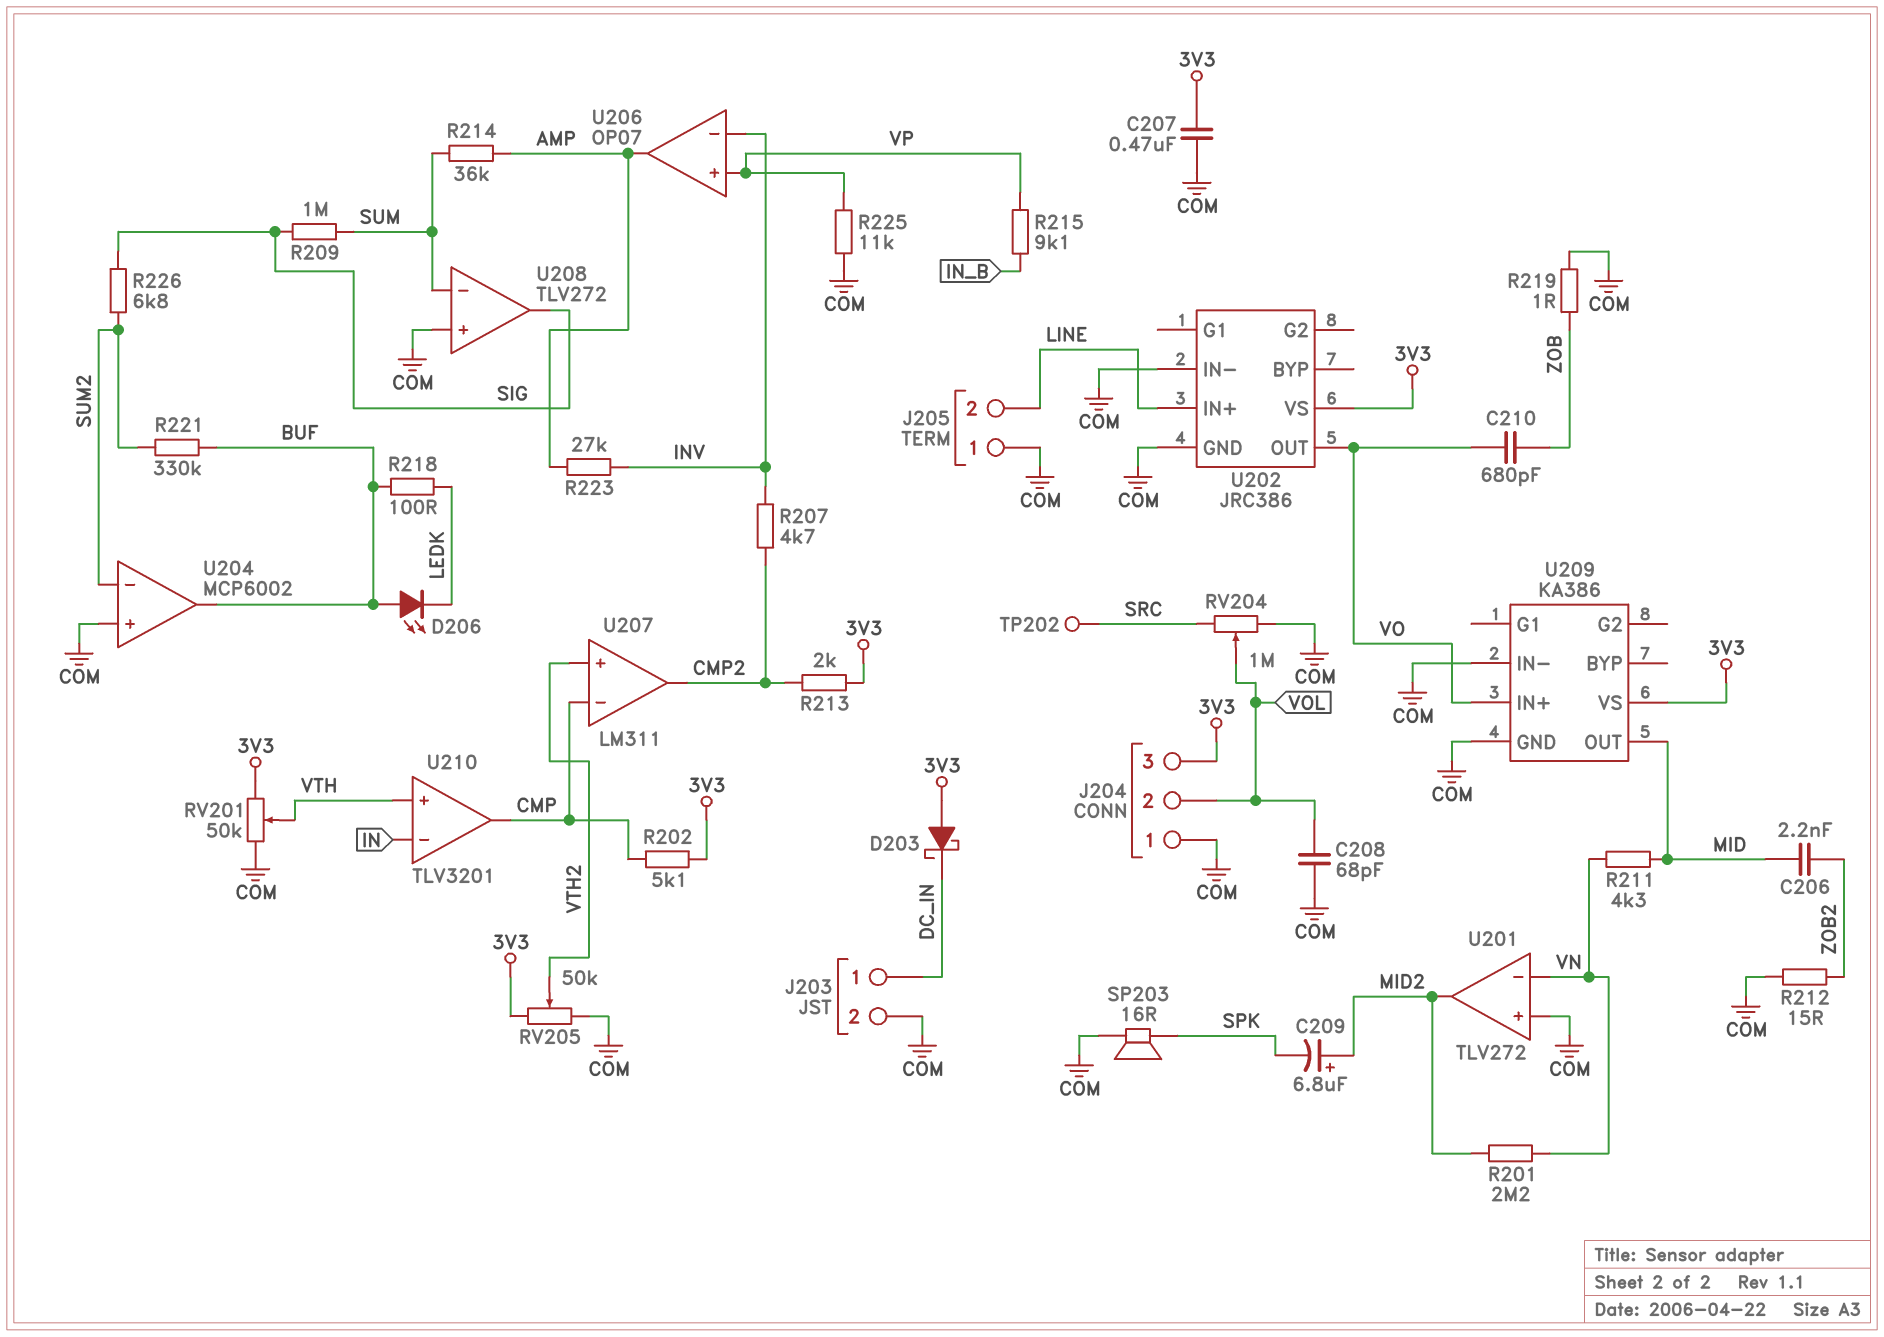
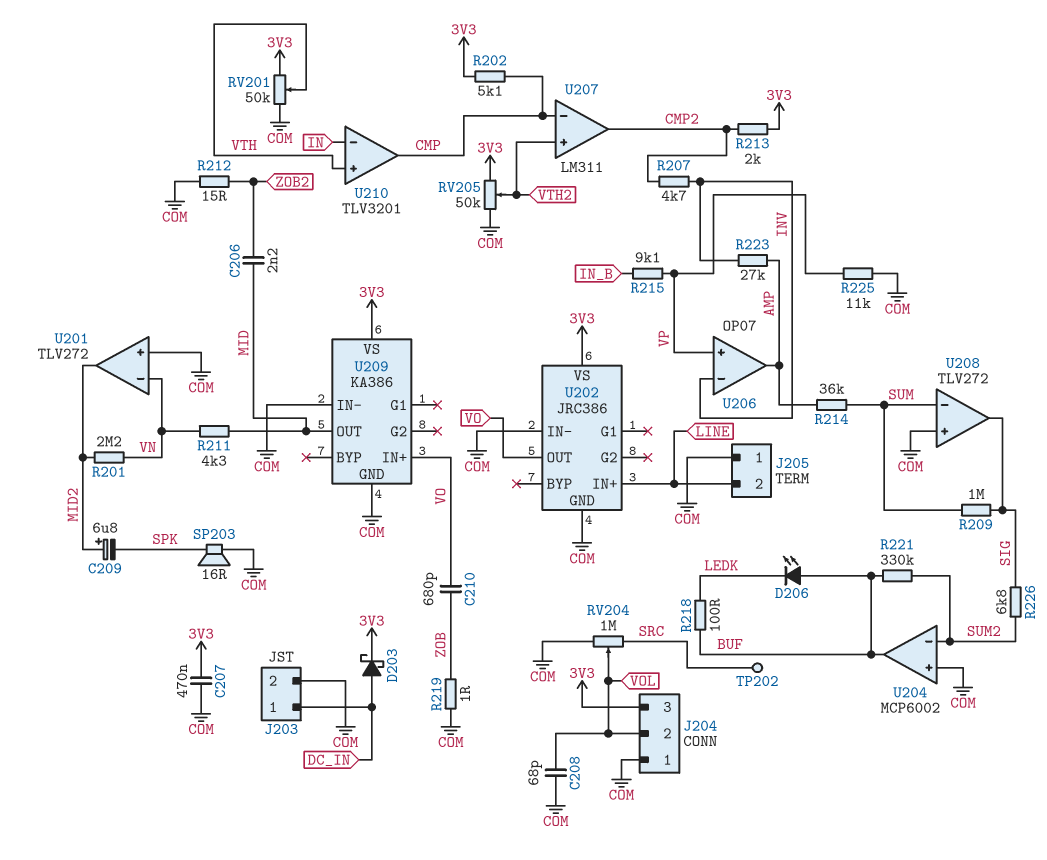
D203: schottky (A 3V3, K DC_IN) -> schottky (A DC_IN, K 3V3)

